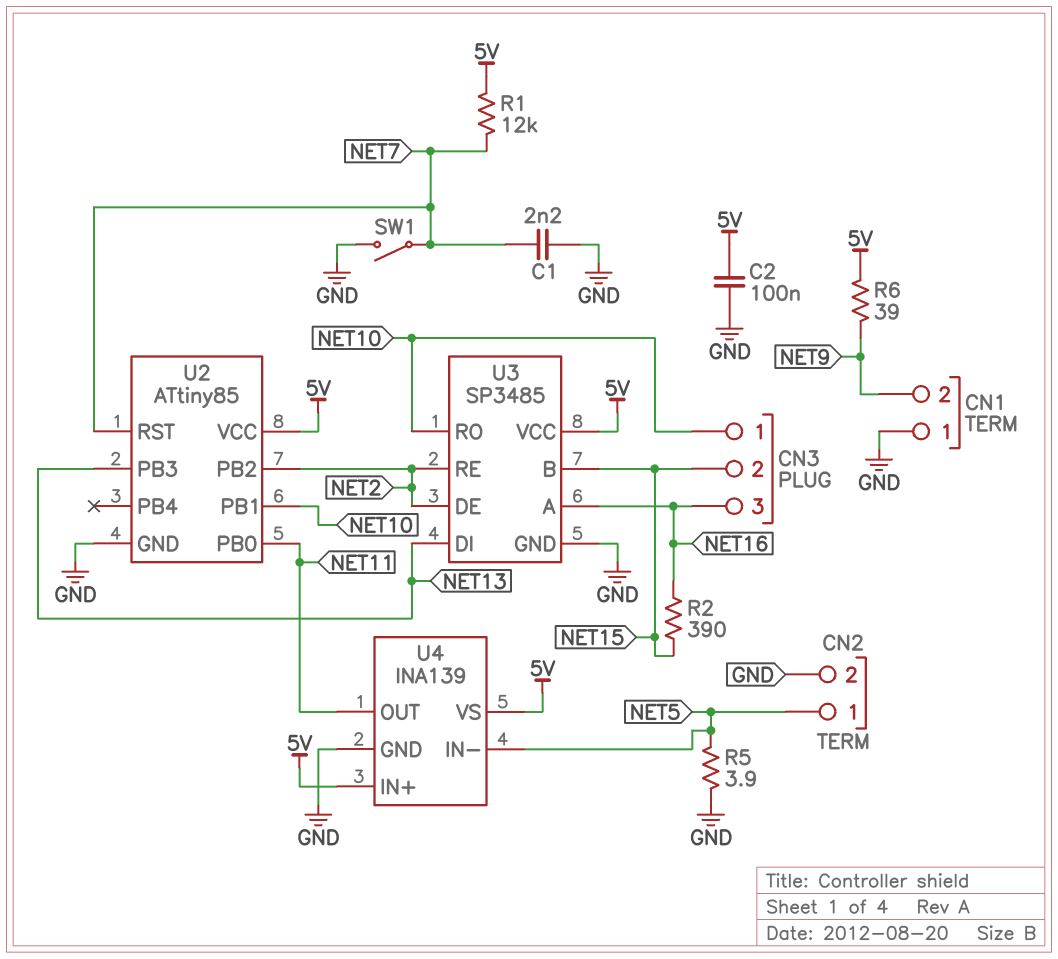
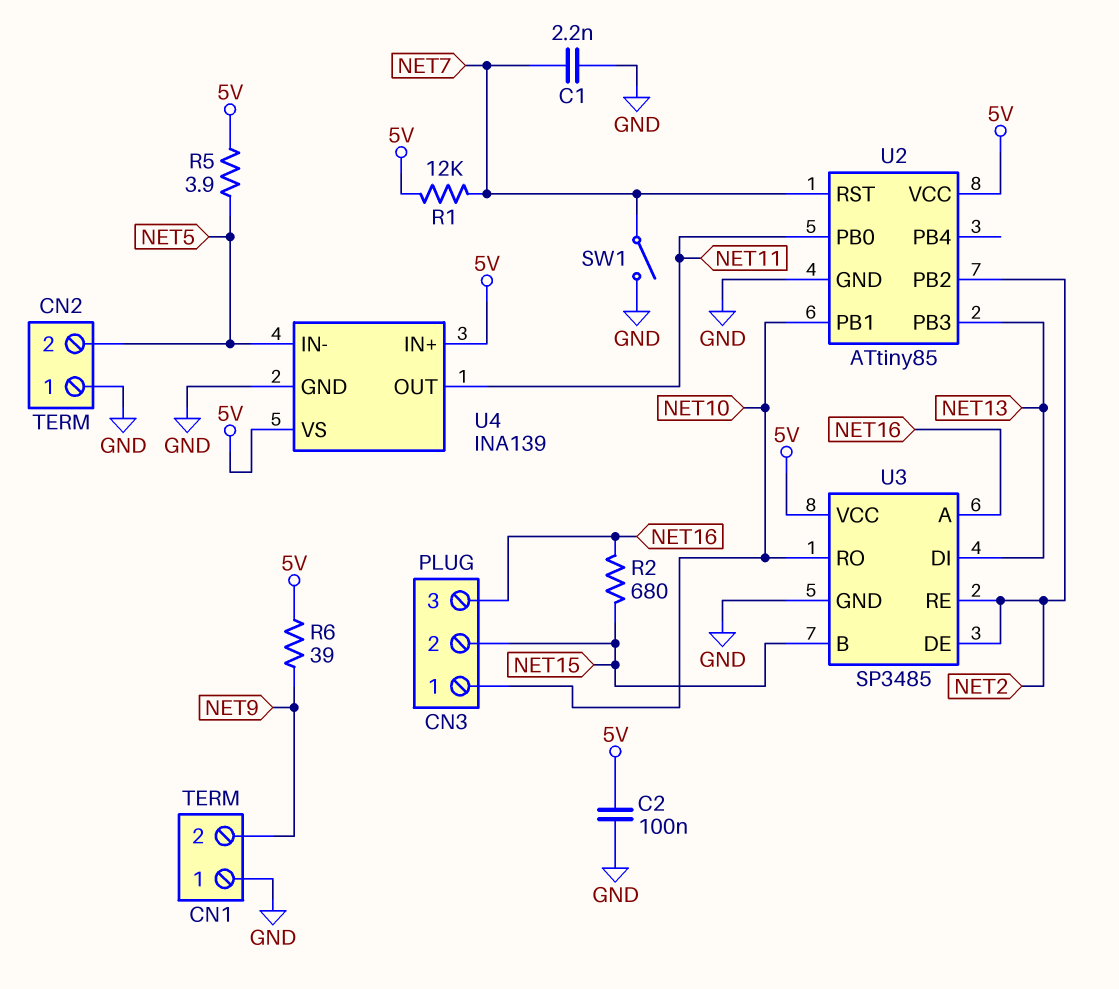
CN2 pin 1: NET5 -> GND
CN2 pin 2: GND -> NET5
R2: 390 (NET15, NET16) -> 680 (NET15, NET16)
R5: 3.9 (GND, NET5) -> 3.9 (5V, NET5)

